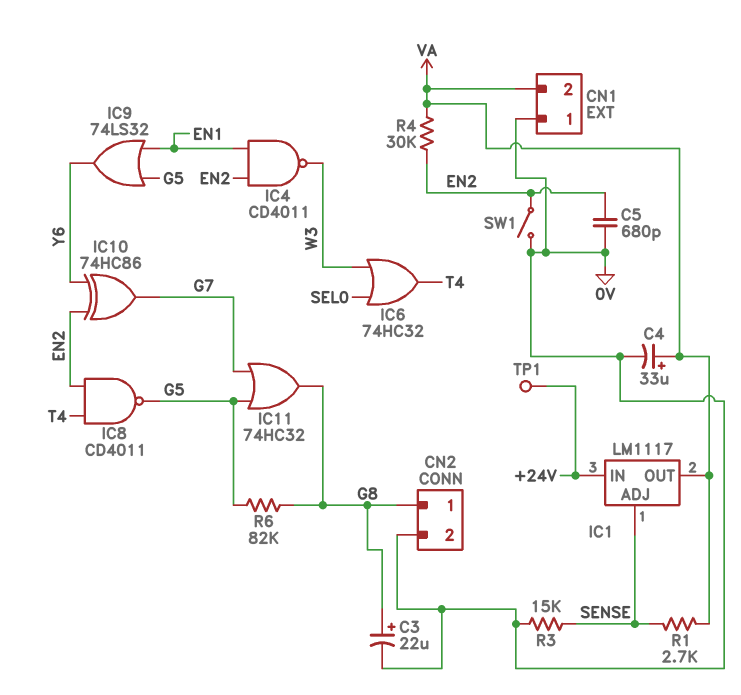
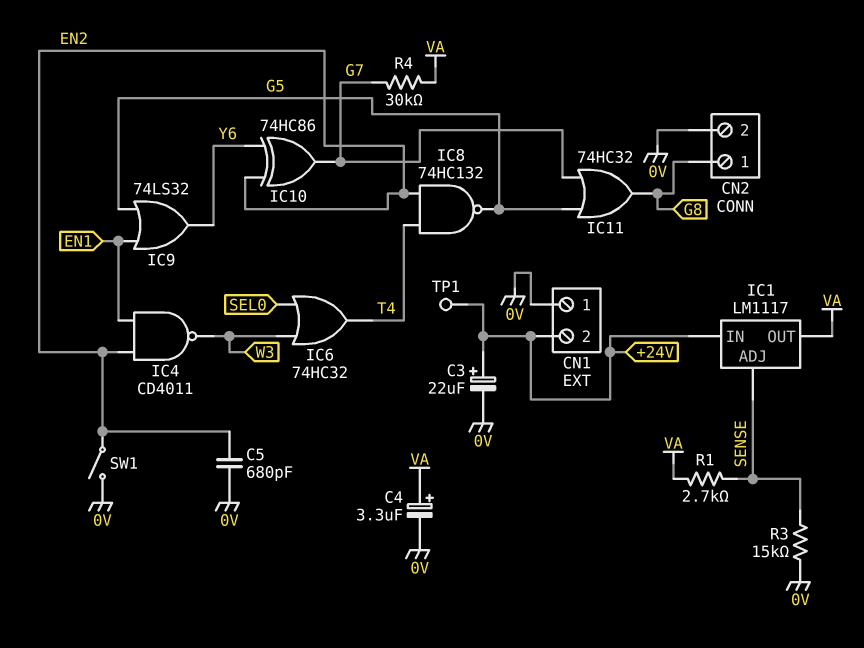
C3: 22uF (plus G8, minus 0V) -> 22uF (plus +24V, minus 0V)
C4: 33uF (plus VA, minus 0V) -> 3.3uF (plus VA, minus 0V)
CN1 pin 2: VA -> +24V
IC8: NAND CD4011 (in EN2, in T4, out G5) -> NAND 74HC132 (in EN2, in T4, out G5)
R4: 30k (EN2, VA) -> 30k (G7, VA)
R6: 82k (G5, G8) -> none

